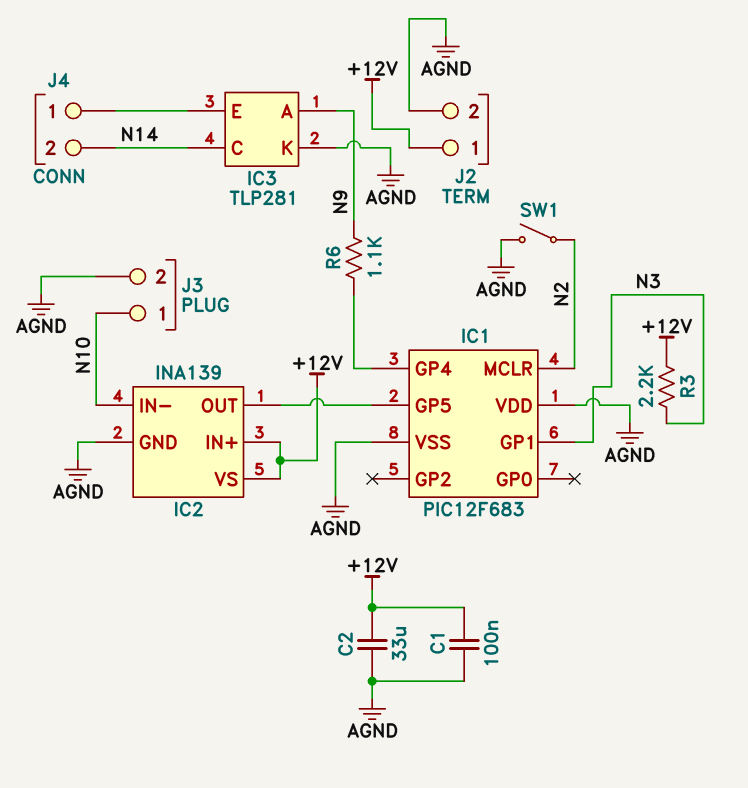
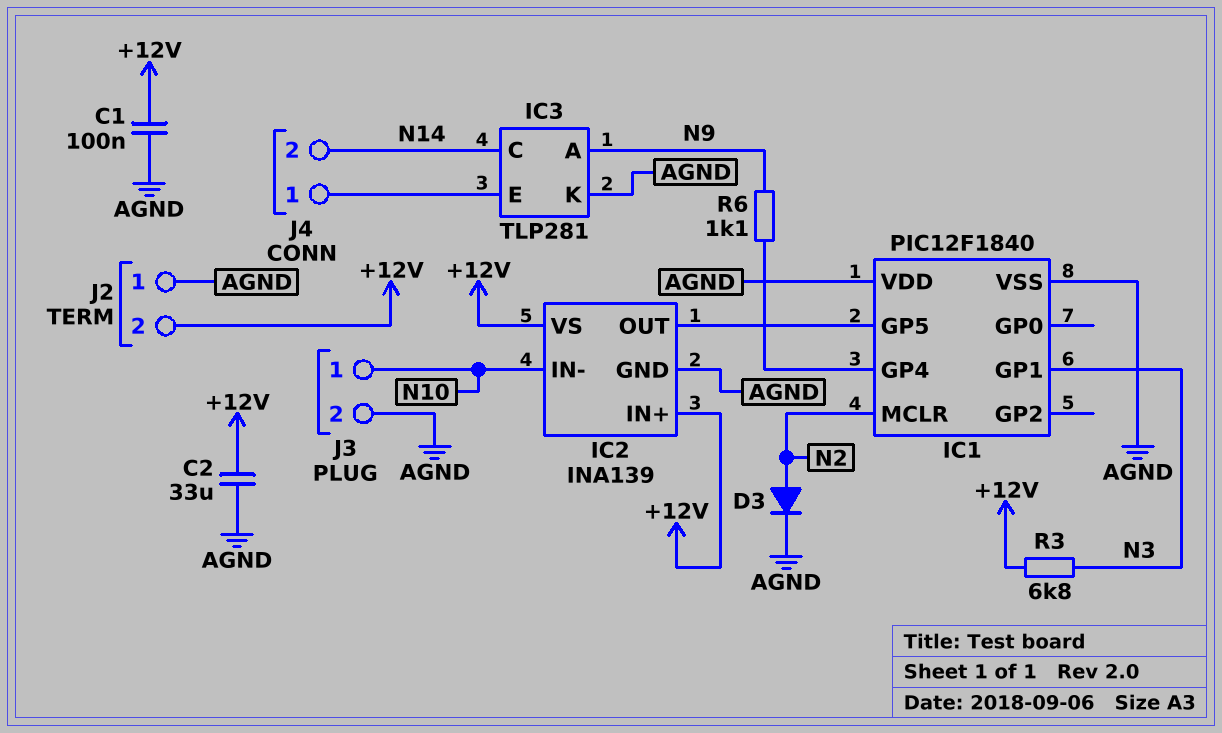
D3: none -> diode (A N2, K AGND)
IC1: PIC12F683 -> PIC12F1840
J2 pin 1: +12V -> AGND
J2 pin 2: AGND -> +12V
R3: 2.2k (+12V, N3) -> 6.8k (+12V, N3)
SW1: switch (AGND, N2) -> none

